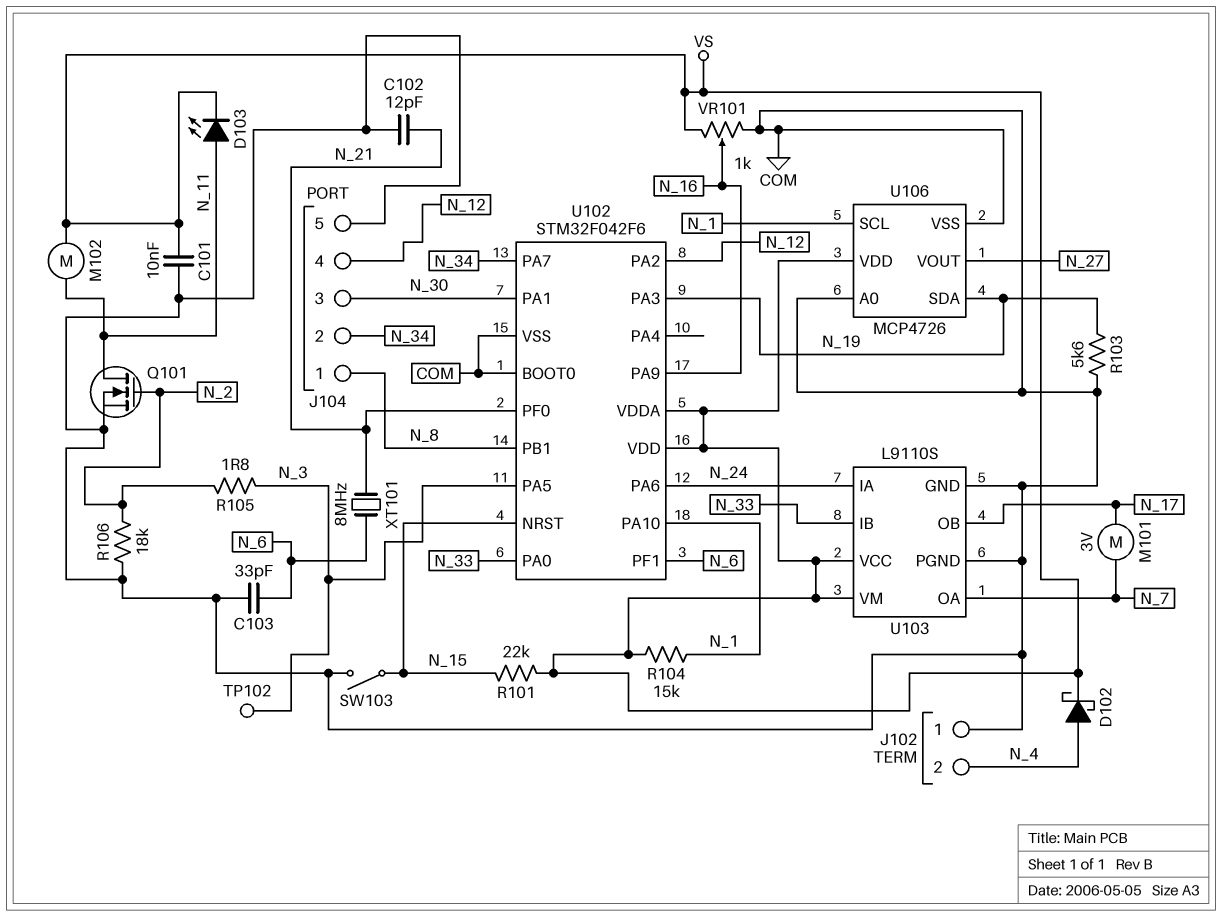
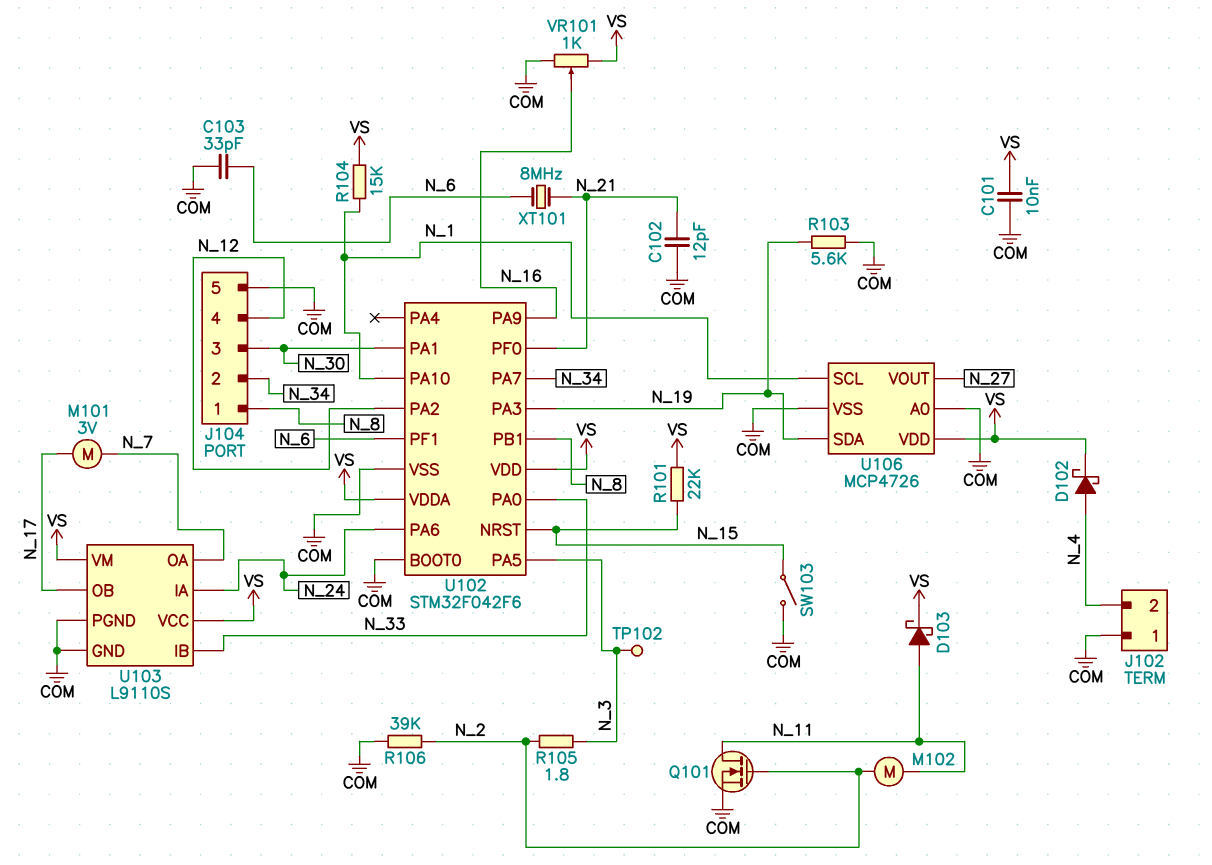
D103: LED (A N_11, K VS) -> schottky (A N_11, K VS)
M102: motor (N_11, VS) -> motor (N_2, N_11)
R106: 18k (COM, N_2) -> 39k (COM, N_2)

